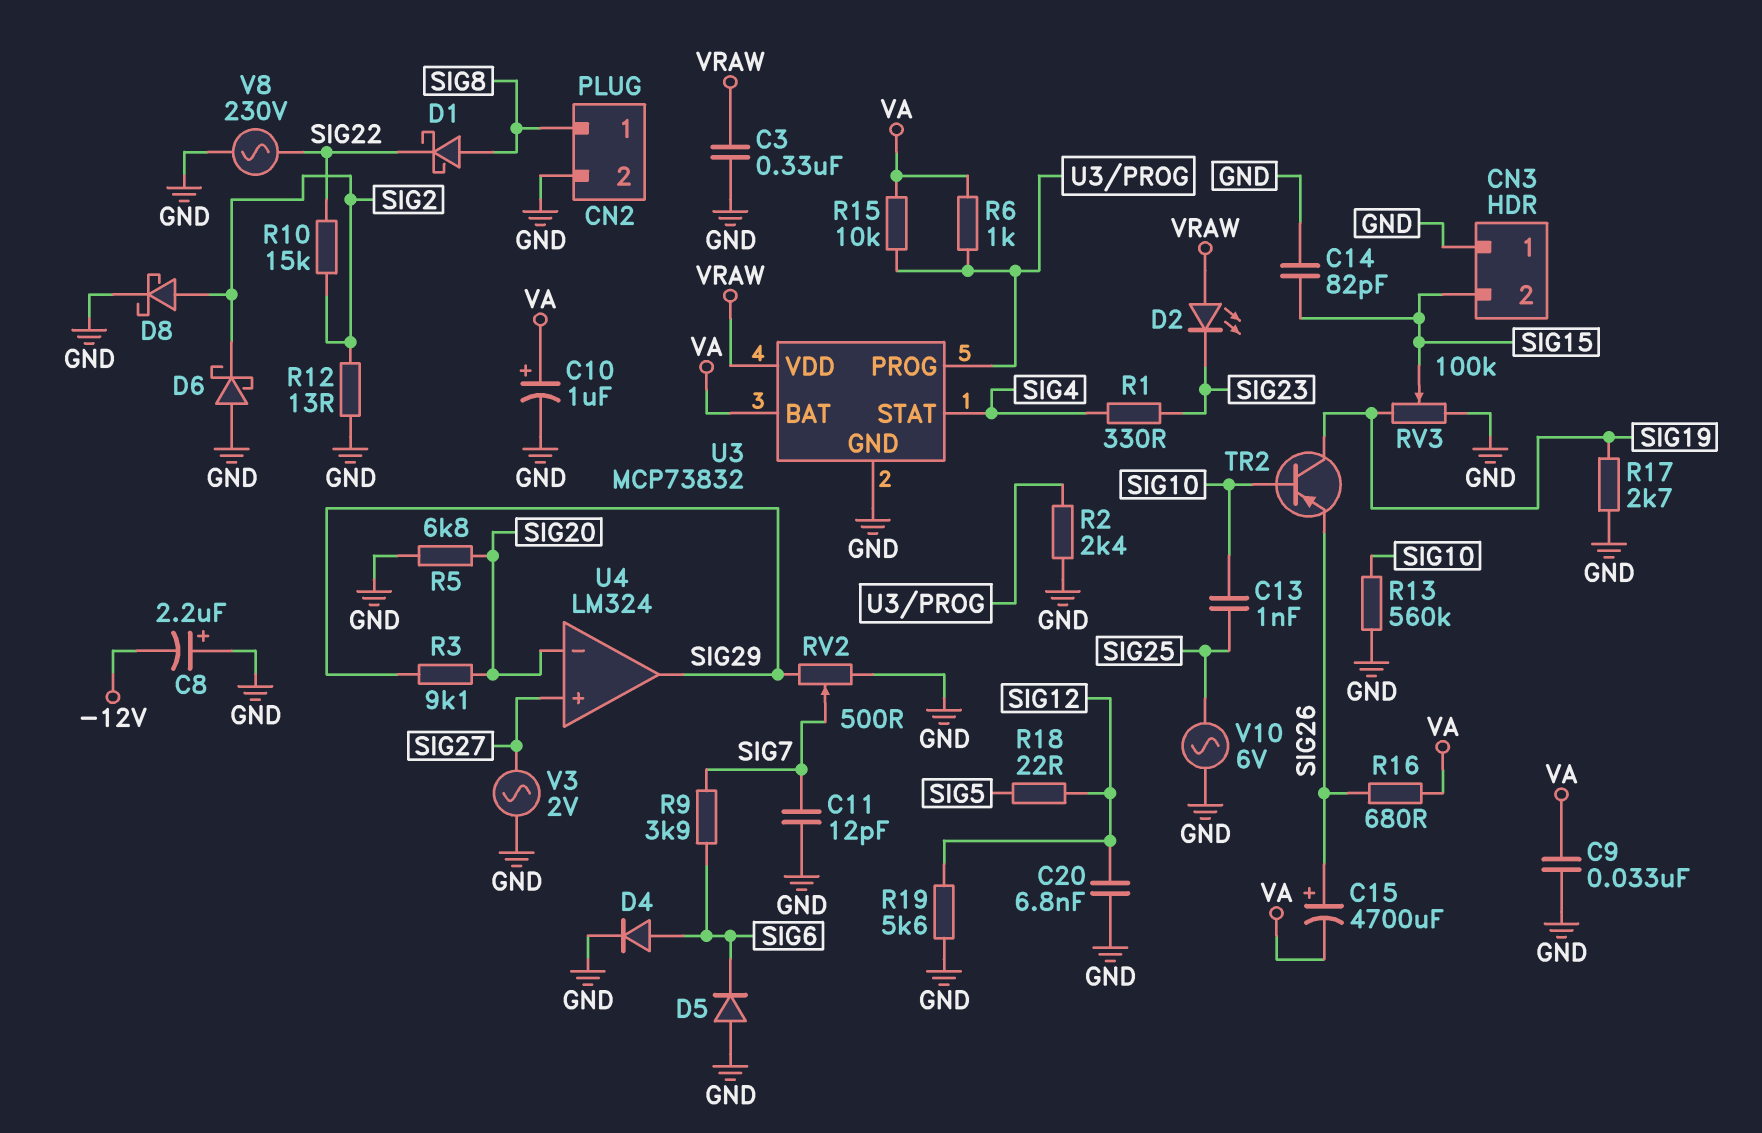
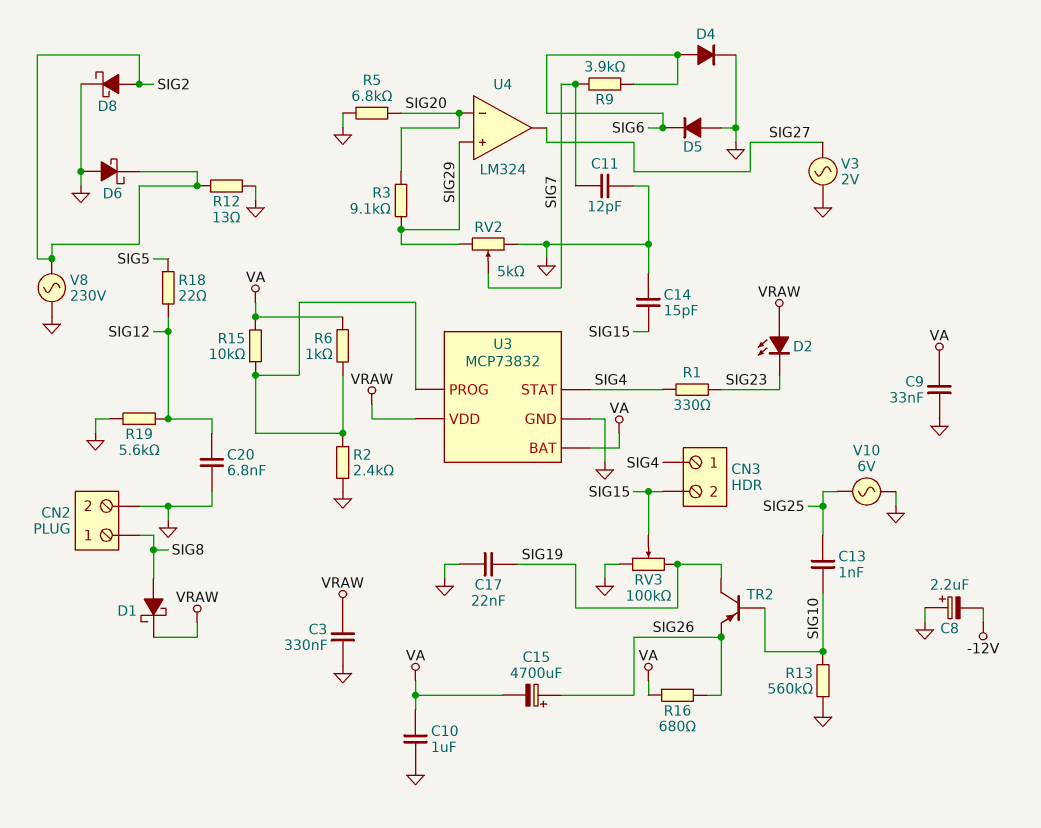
C10: 1uF (plus VA, minus GND) -> 1uF (GND, VA)
C14: 82pF (GND, SIG15) -> 15pF (GND, SIG15)
C17: none -> 22nF (GND, SIG19)
CN3 pin 1: GND -> SIG4
D1: schottky (A SIG8, K SIG22) -> schottky (A SIG8, K VRAW)
R10: 15k (SIG2, SIG22) -> none
R17: 2.7k (GND, SIG19) -> none
RV2: 500 (GND, SIG29, wiper SIG7) -> 5k (GND, SIG29, wiper SIG7)
U4 pin in+: SIG27 -> SIG29
U4 pin out: SIG29 -> SIG27
V8: AC 230V (GND, SIG22) -> AC 230V (GND, SIG2)

